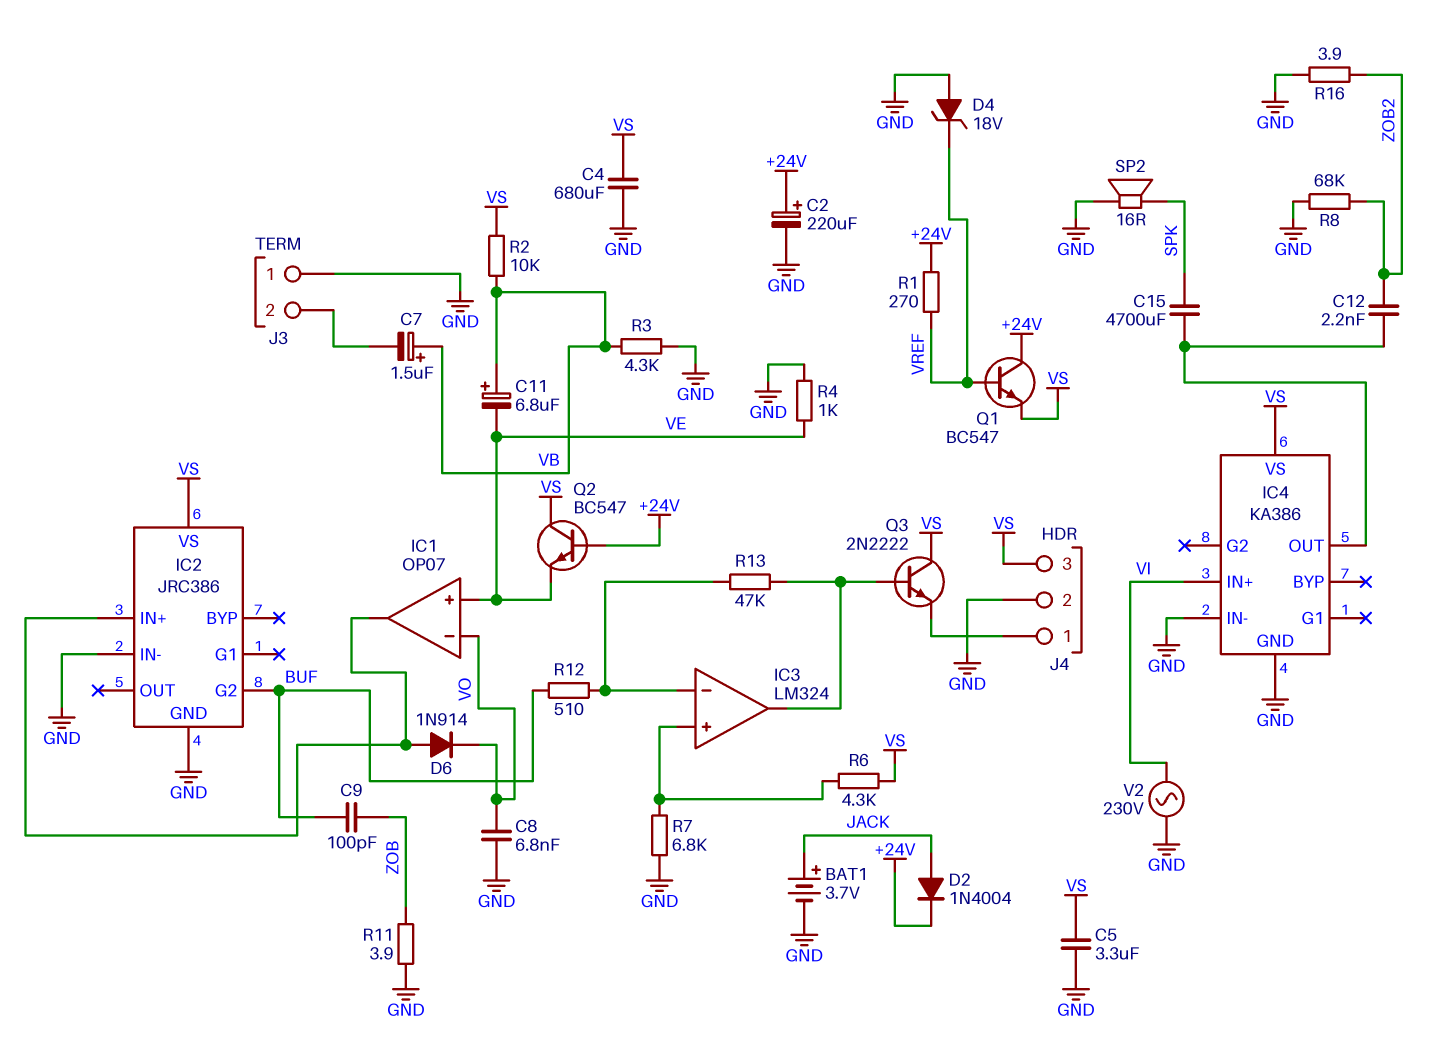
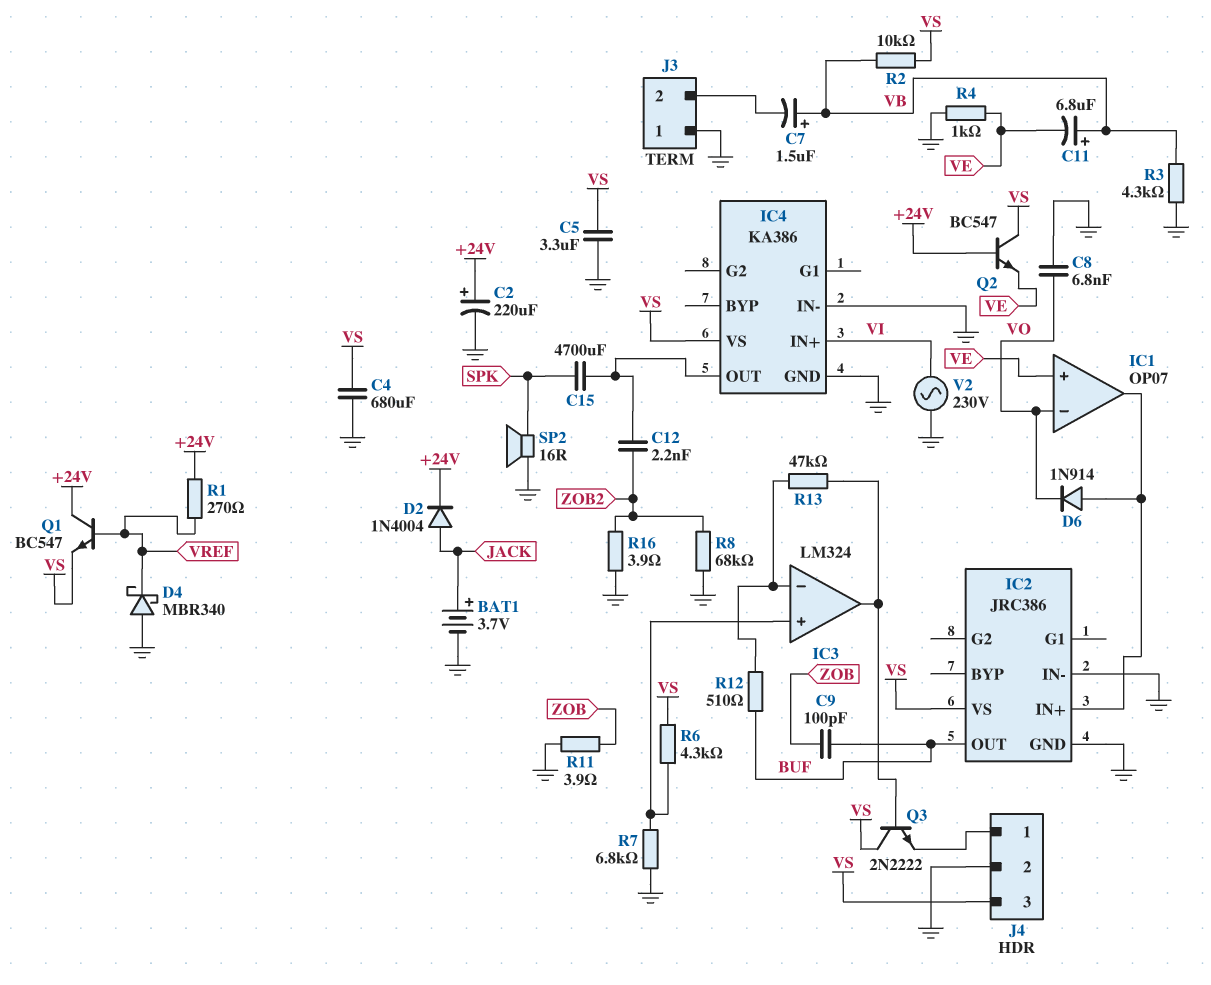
D4: zener 18V (A GND, K VREF) -> schottky MBR340 (A GND, K VREF)
IC2 pin G2: BUF -> none
IC2 pin OUT: none -> BUF

